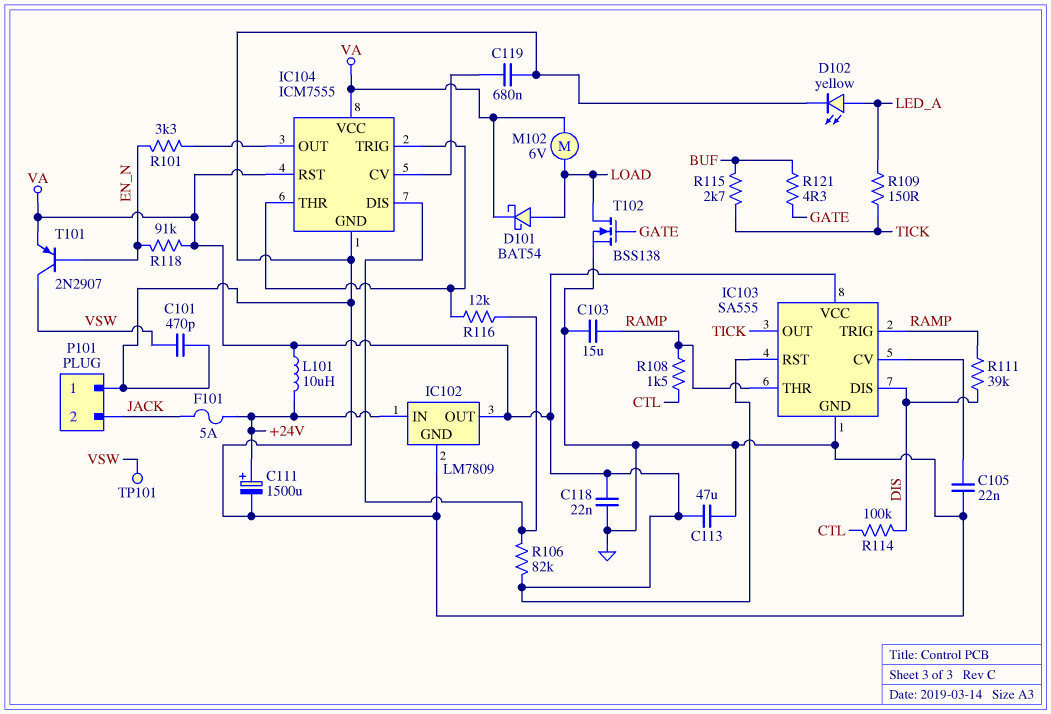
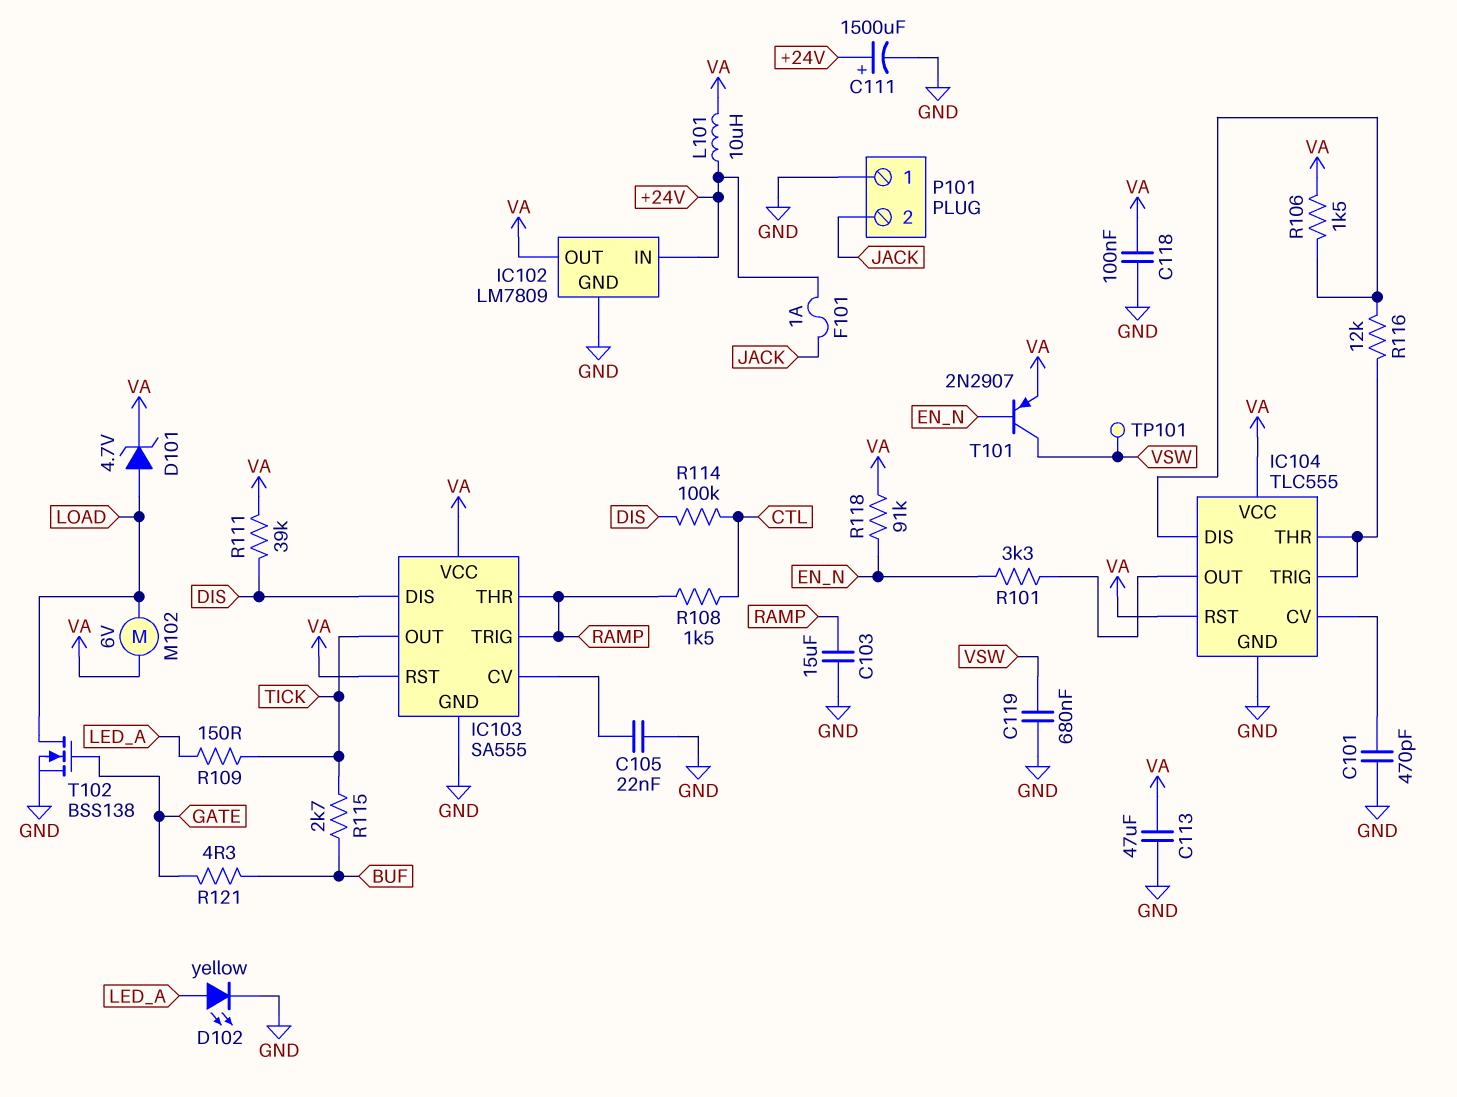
C101: 470pF (GND, VSW) -> 470pF (GND, IC104/CV)
C118: 22nF (GND, VA) -> 100nF (GND, VA)
C119: 680nF (GND, IC104/CV) -> 680nF (GND, VSW)
D101: schottky BAT54 (A LOAD, K VA) -> zener 4.7V (A LOAD, K VA)
F101: 5A (+24V, JACK) -> 1A (+24V, JACK)
IC104: ICM7555 -> TLC555
R106: 82k (IC104/DIS, VA) -> 1.5k (IC104/DIS, VA)
R111: 39k (DIS, RAMP) -> 39k (DIS, VA)

